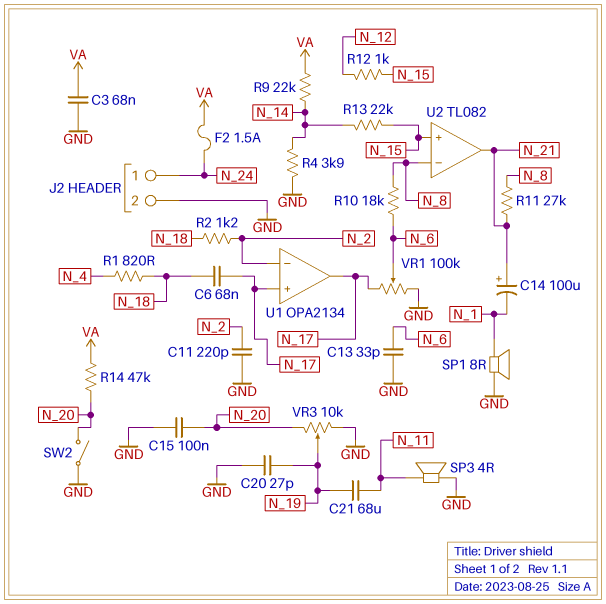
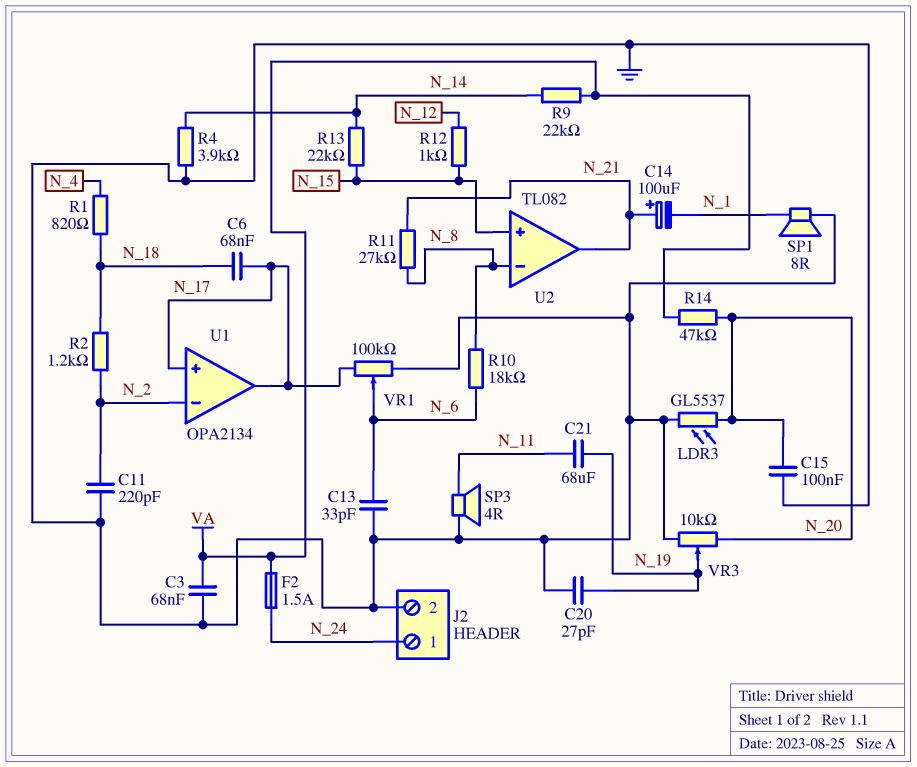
LDR3: none -> GL5537 (GND, N_20)
SW2: switch (GND, N_20) -> none

